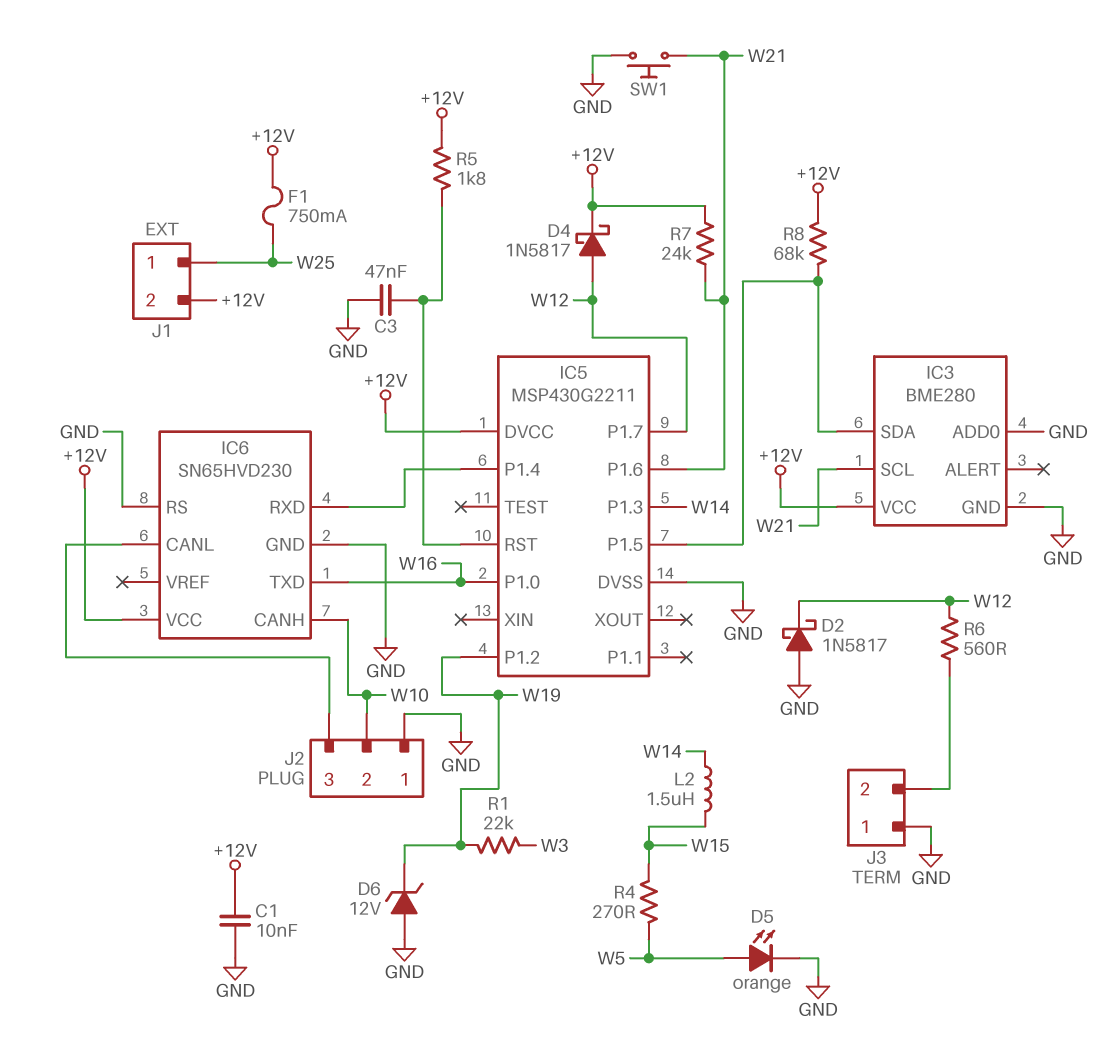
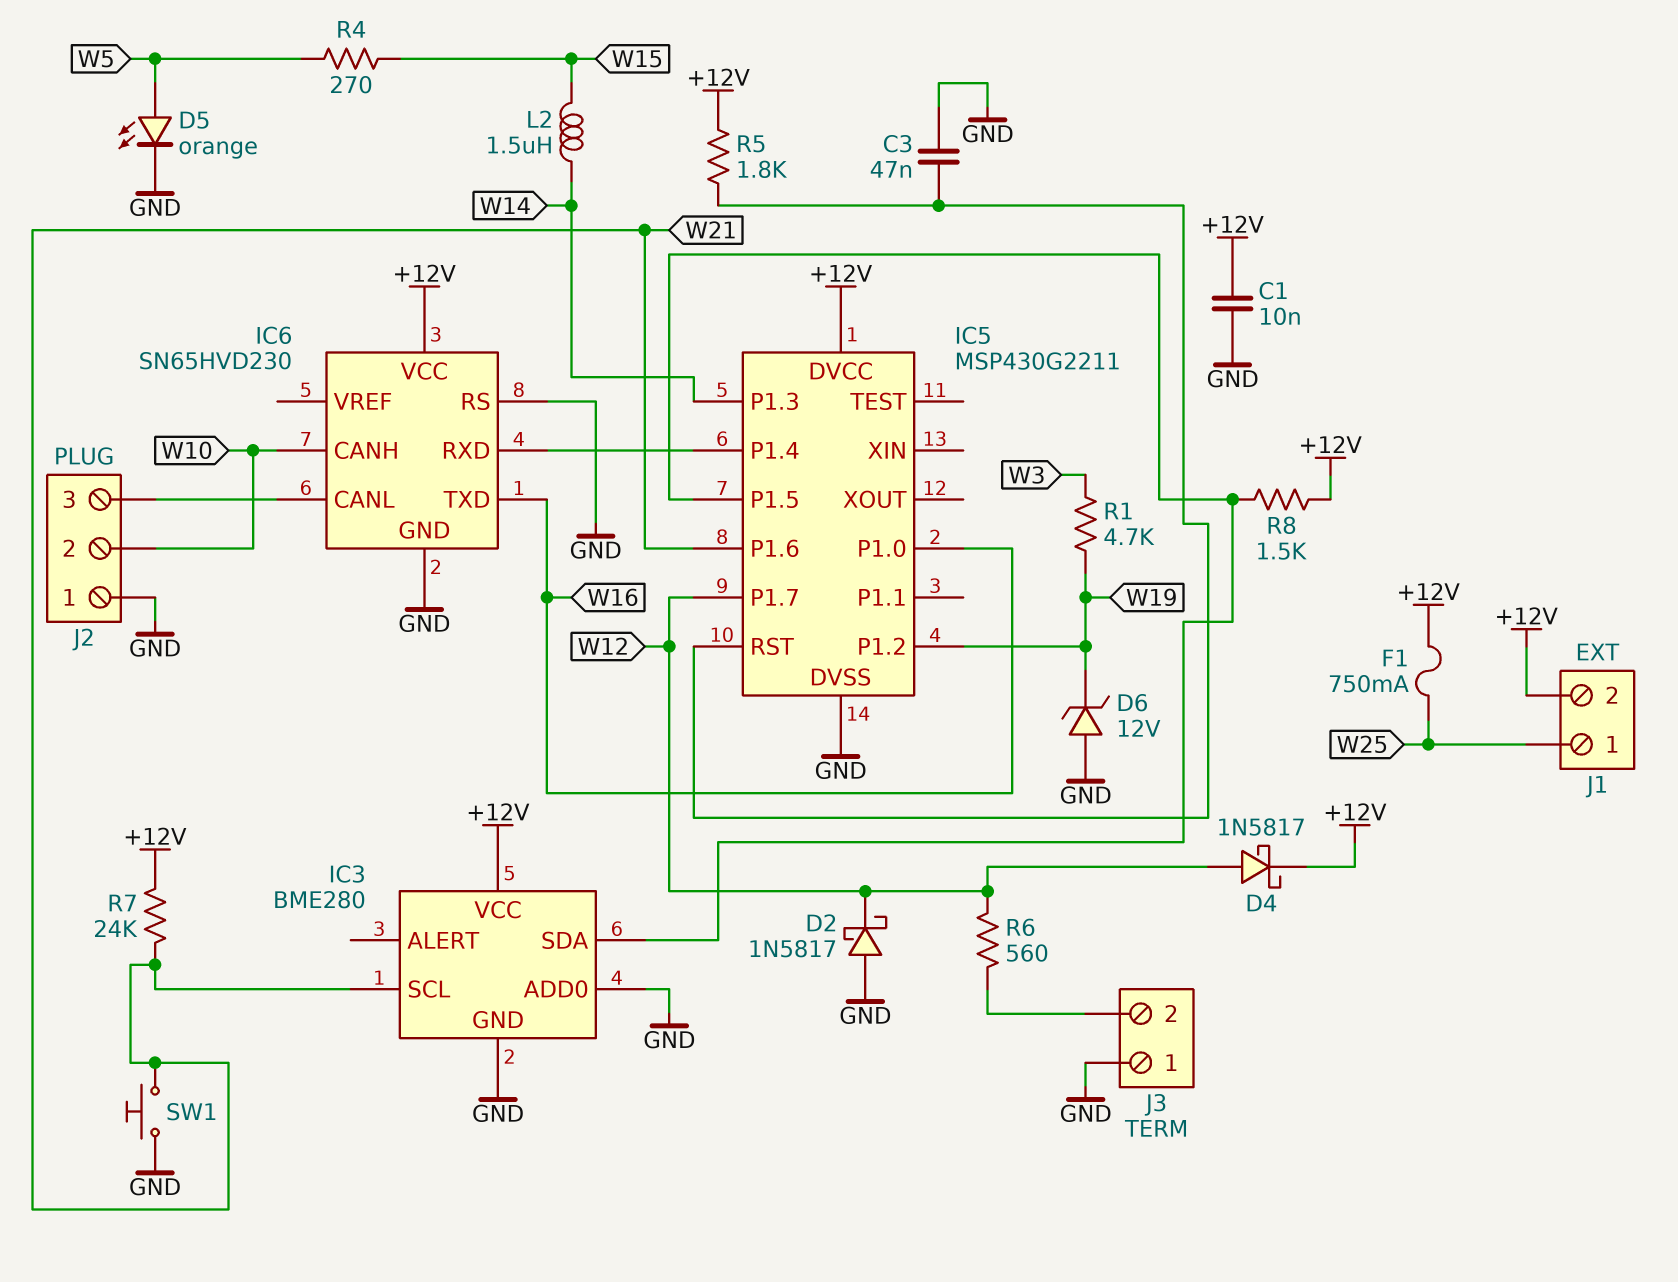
R1: 22k (W3, W19) -> 4.7k (W3, W19)
R8: 68k (+12V, IC3/SDA) -> 1.5k (+12V, IC3/SDA)

